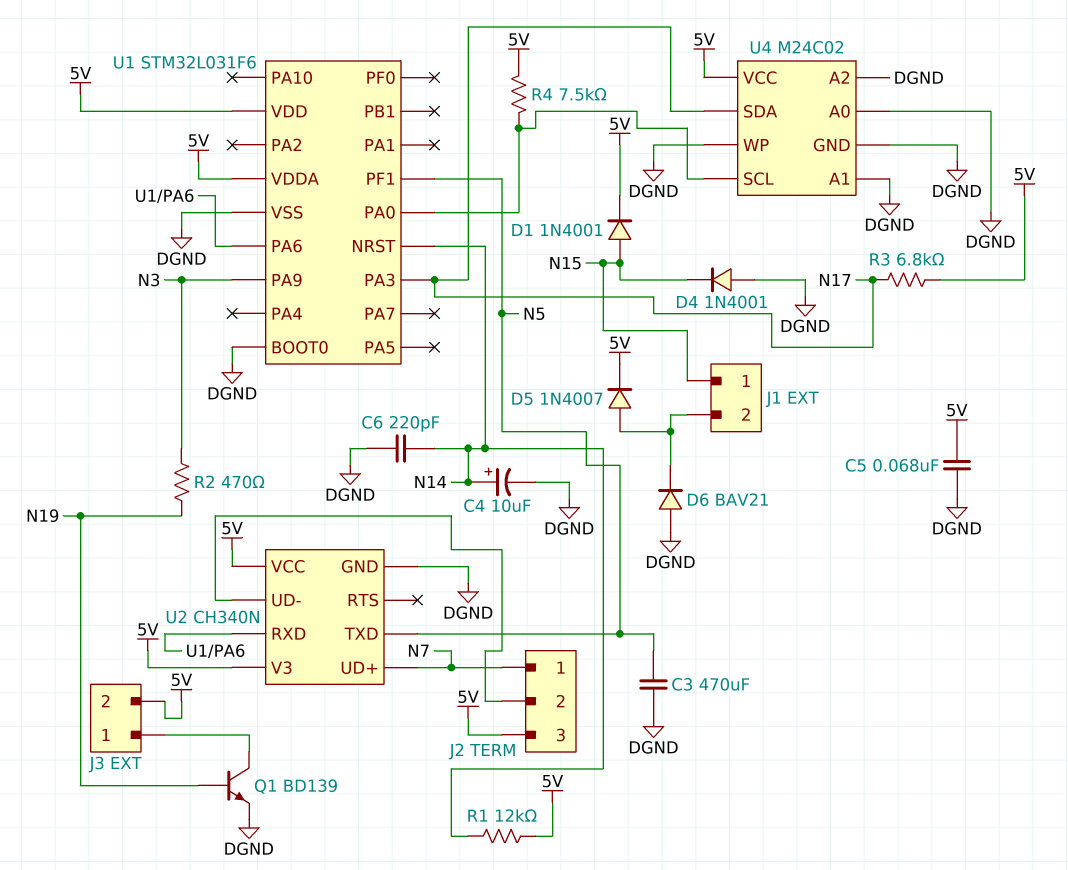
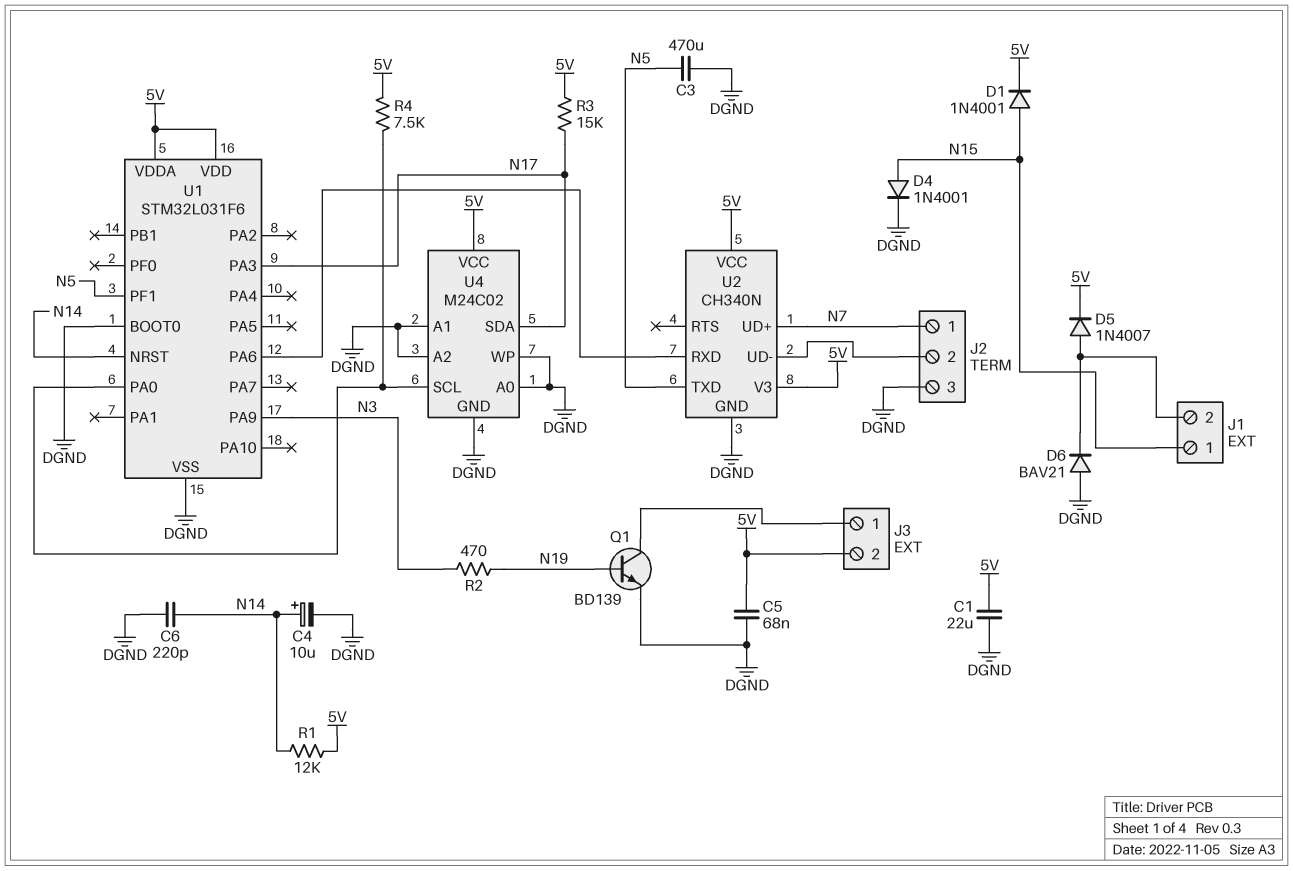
C1: none -> 22uF (5V, DGND)
D4: diode 1N4001 (A DGND, K N15) -> diode 1N4001 (A N15, K DGND)
J2 pin 3: 5V -> DGND
R3: 6.8k (5V, N17) -> 15k (5V, N17)

